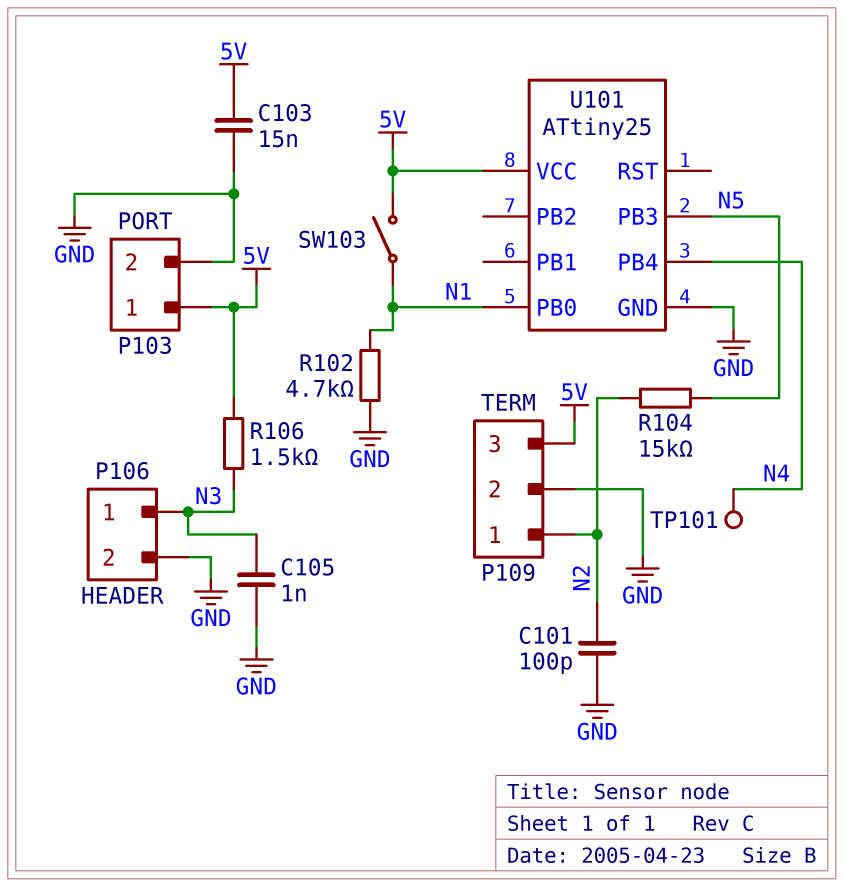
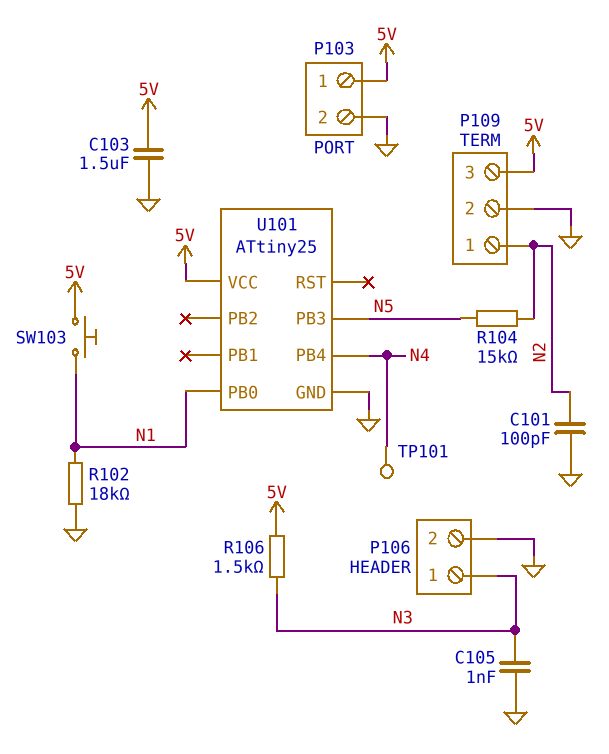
C103: 15nF (5V, GND) -> 1.5uF (5V, GND)
R102: 4.7k (GND, N1) -> 18k (GND, N1)
SW103: switch (5V, N1) -> button (5V, N1)

